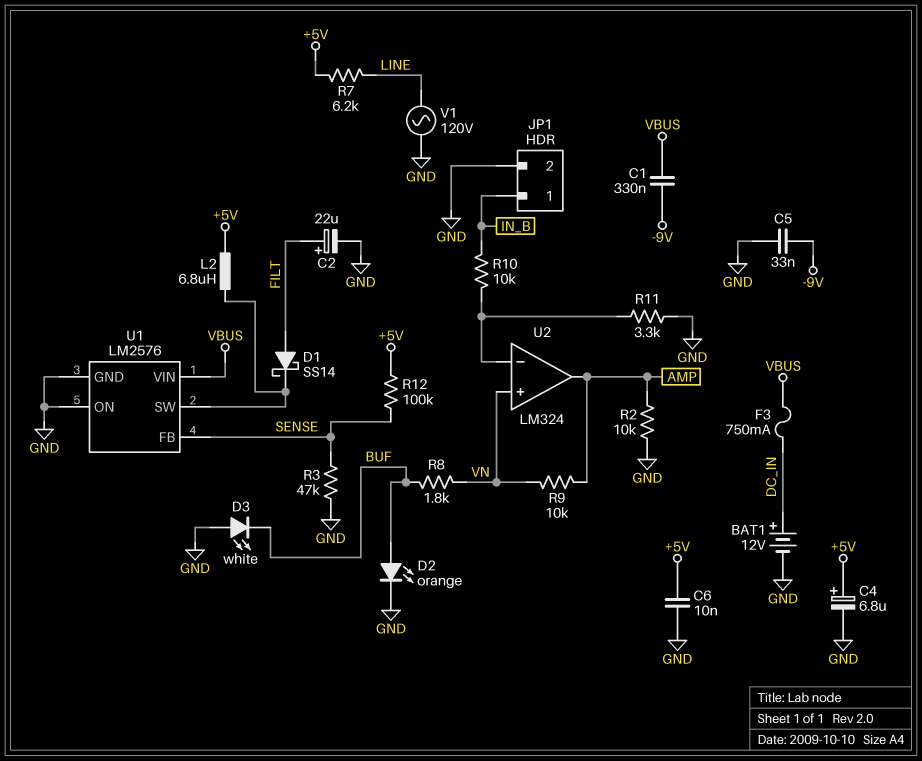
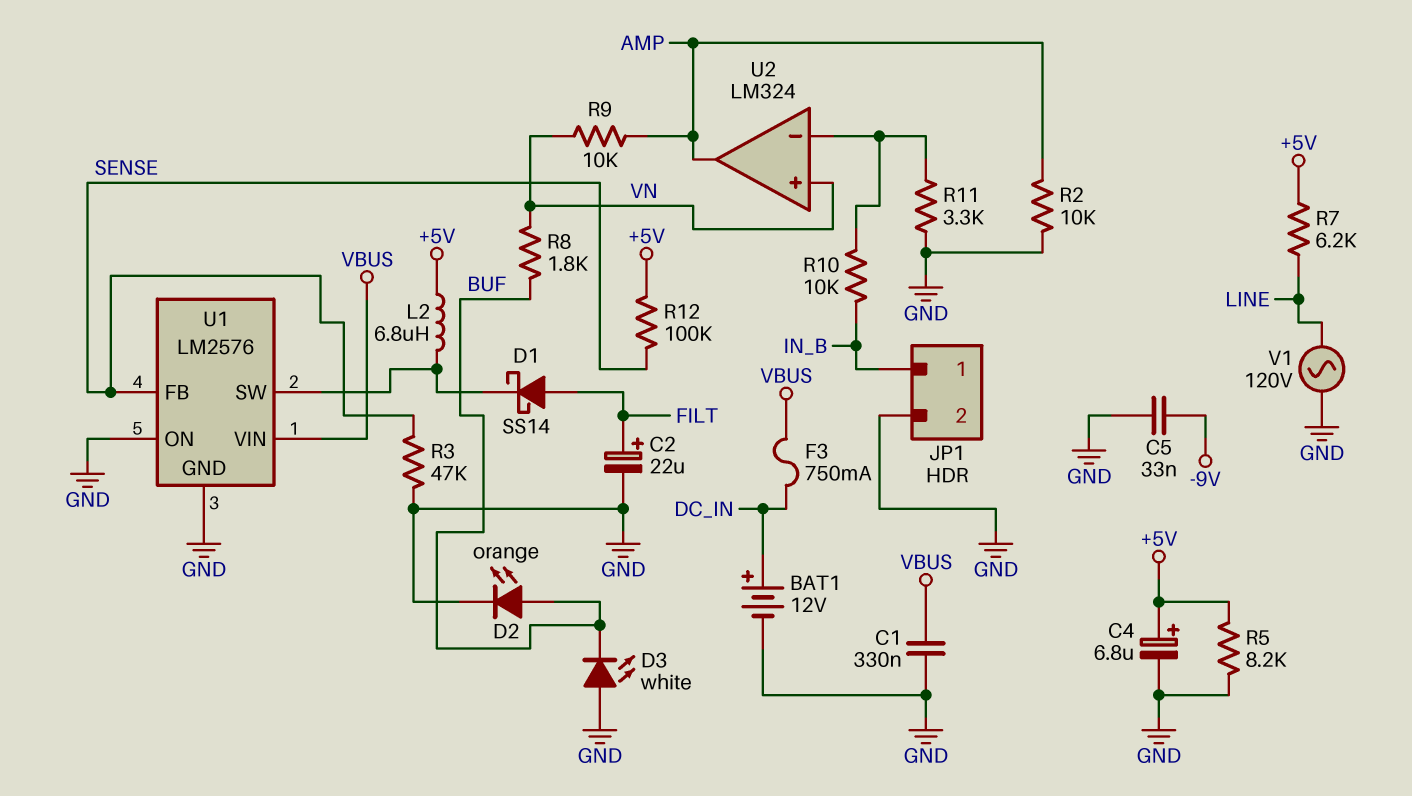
C1: 330nF (-9V, VBUS) -> 330nF (GND, VBUS)
C6: 10nF (+5V, GND) -> none
R5: none -> 8.2k (+5V, GND)

